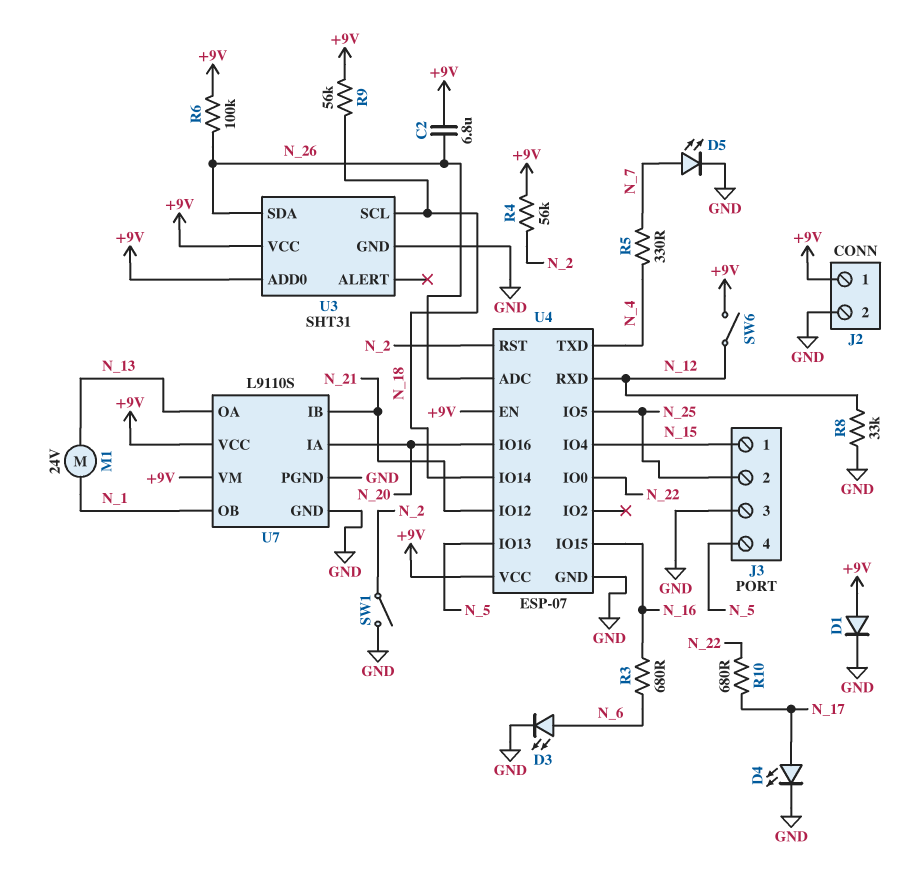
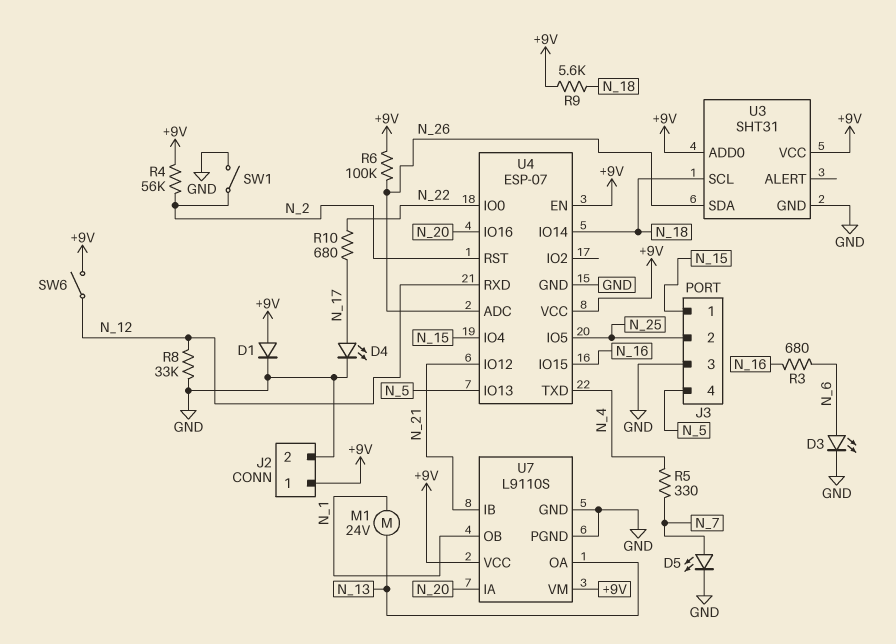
C2: 6.8uF (+9V, N_26) -> none
R9: 56k (+9V, N_18) -> 5.6k (+9V, N_18)

